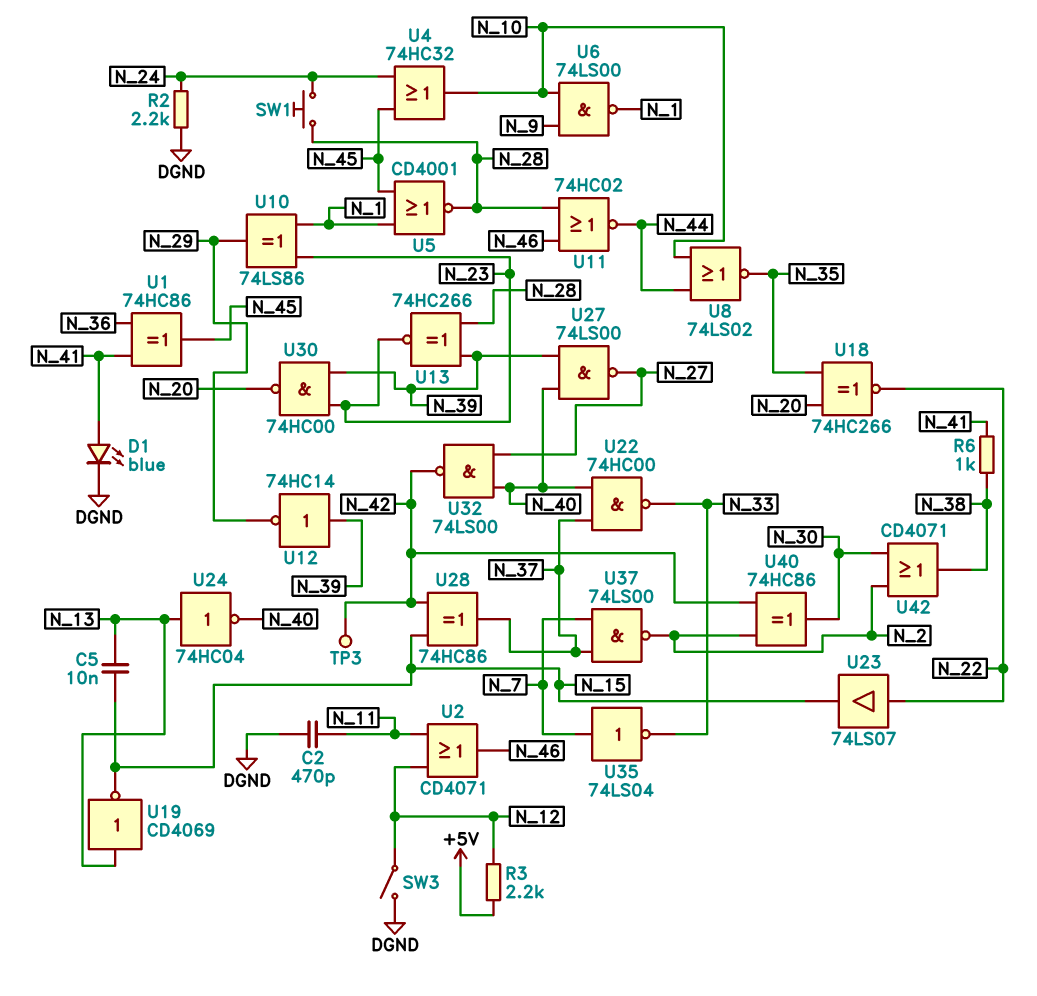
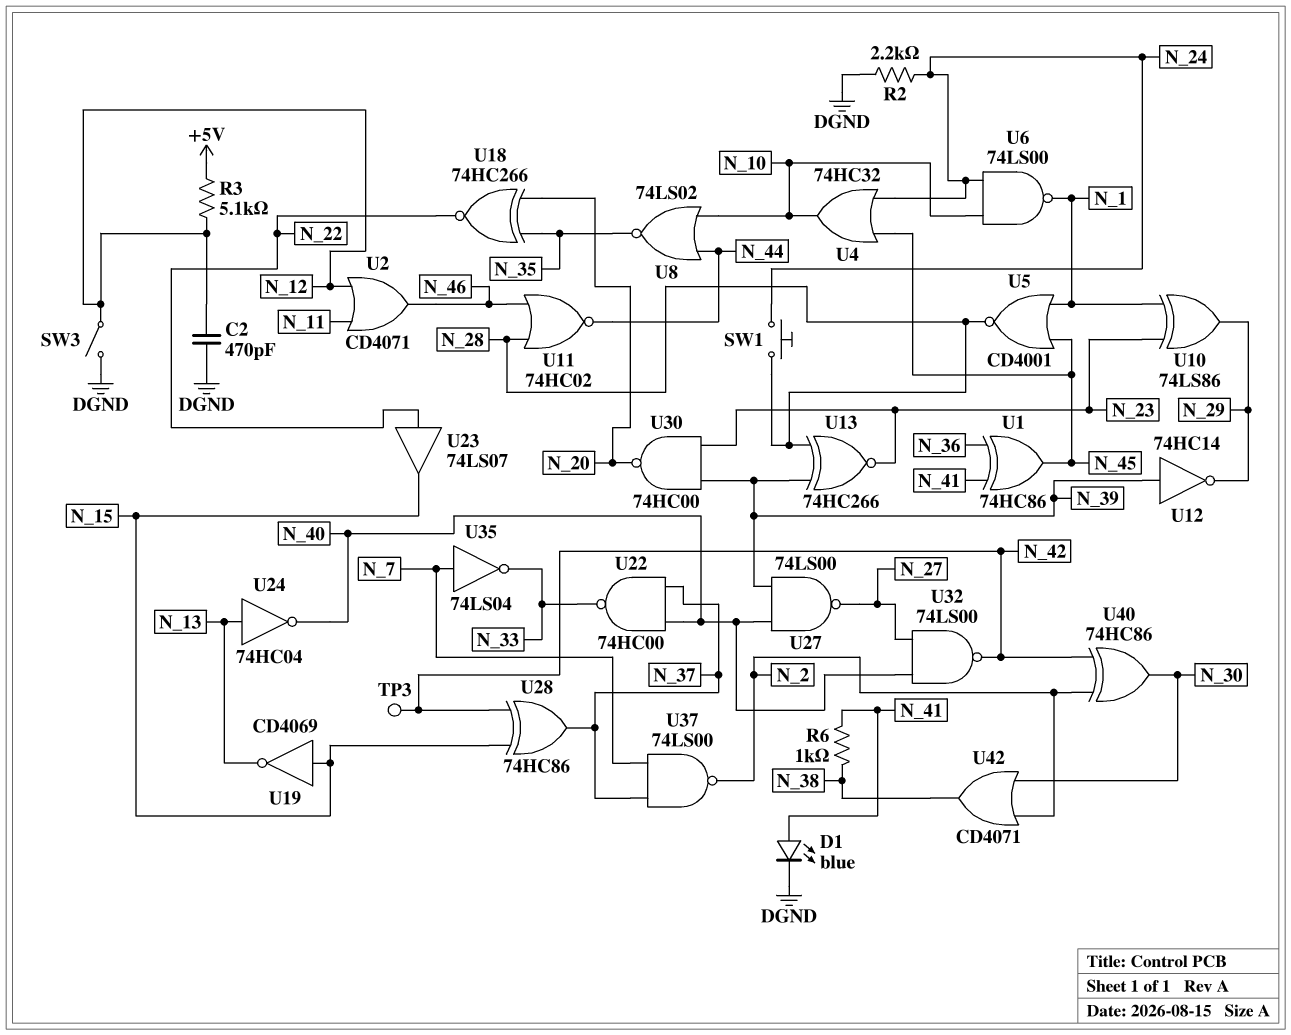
C2: 470pF (DGND, N_11) -> 470pF (DGND, N_12)
C5: 10nF (N_13, N_15) -> none
R3: 2.2k (+5V, N_12) -> 5.1k (+5V, N_12)
U6: NAND 74LS00 (in N_9, in N_10, out N_1) -> NAND 74LS00 (in N_10, in N_24, out N_1)
U19: NOT CD4069 (in N_13, out N_15) -> NOT CD4069 (in N_15, out N_13)

